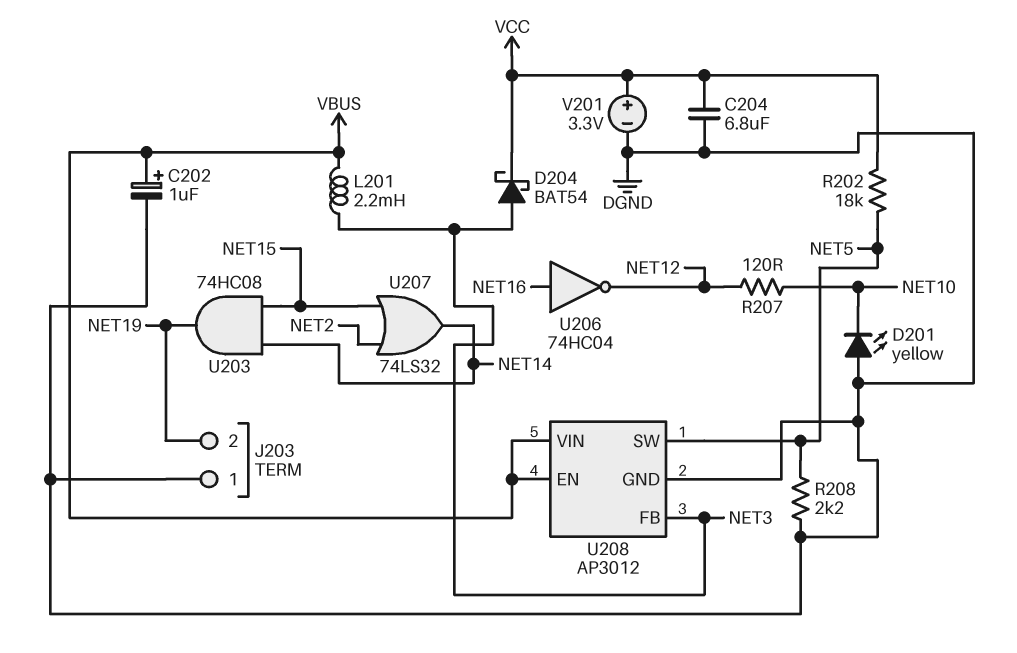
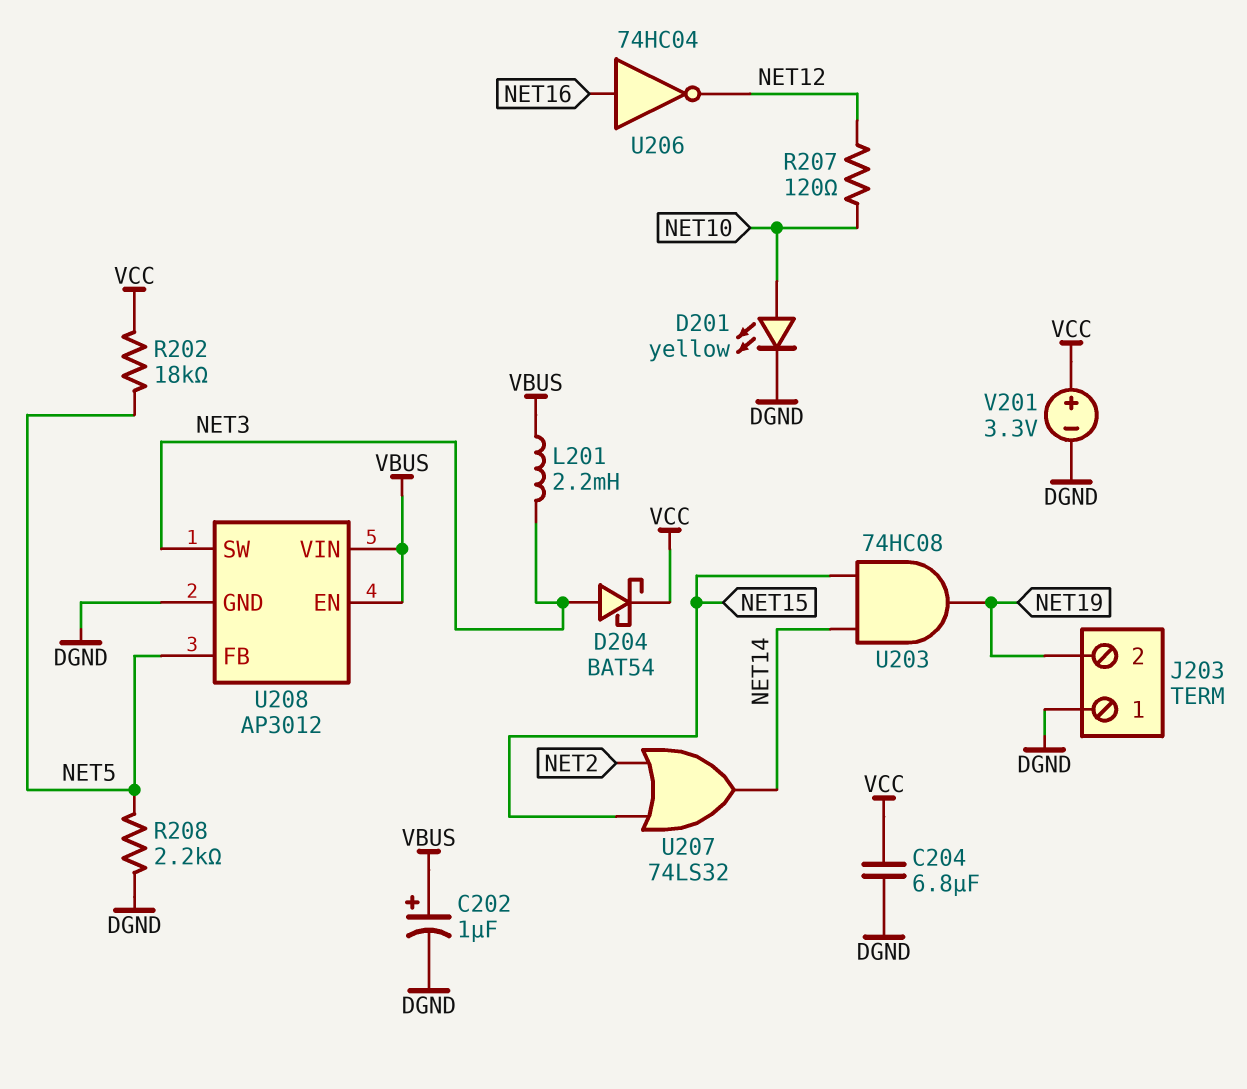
D201: LED yellow (A DGND, K NET10) -> LED yellow (A NET10, K DGND)
U208 pin FB: NET3 -> NET5
U208 pin SW: NET5 -> NET3

